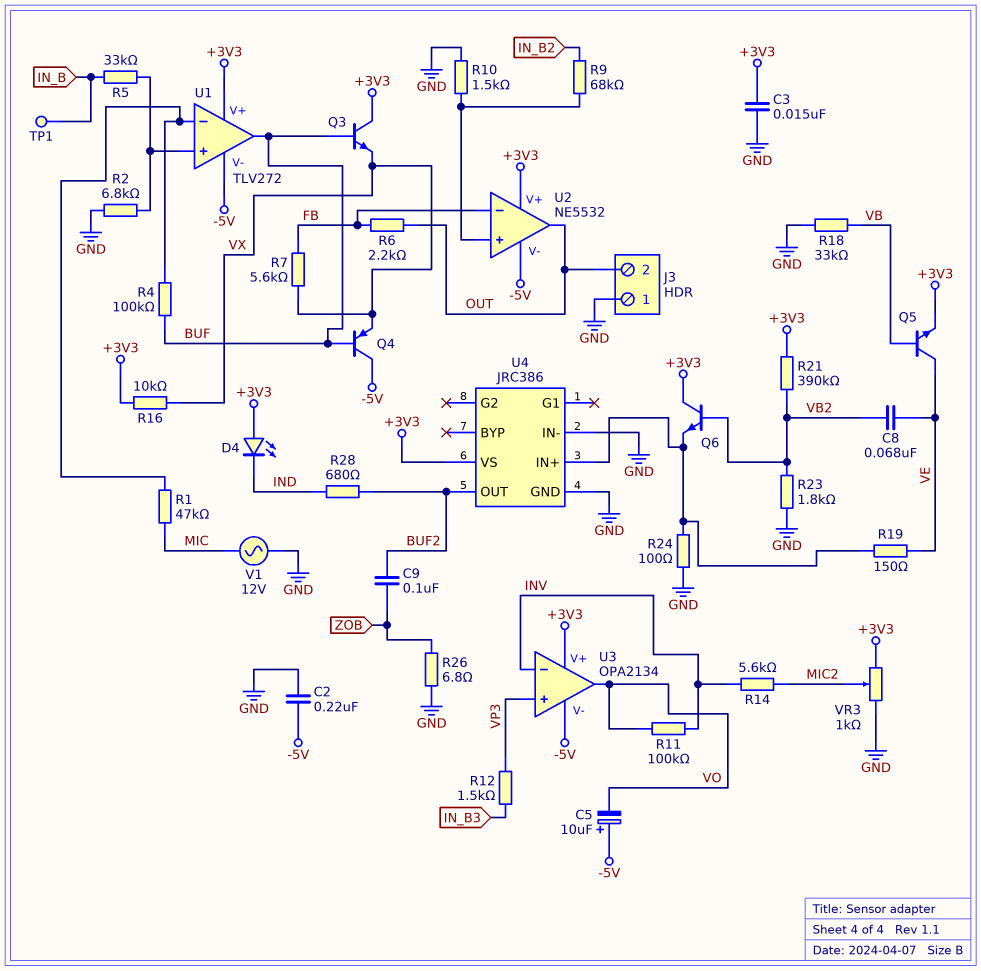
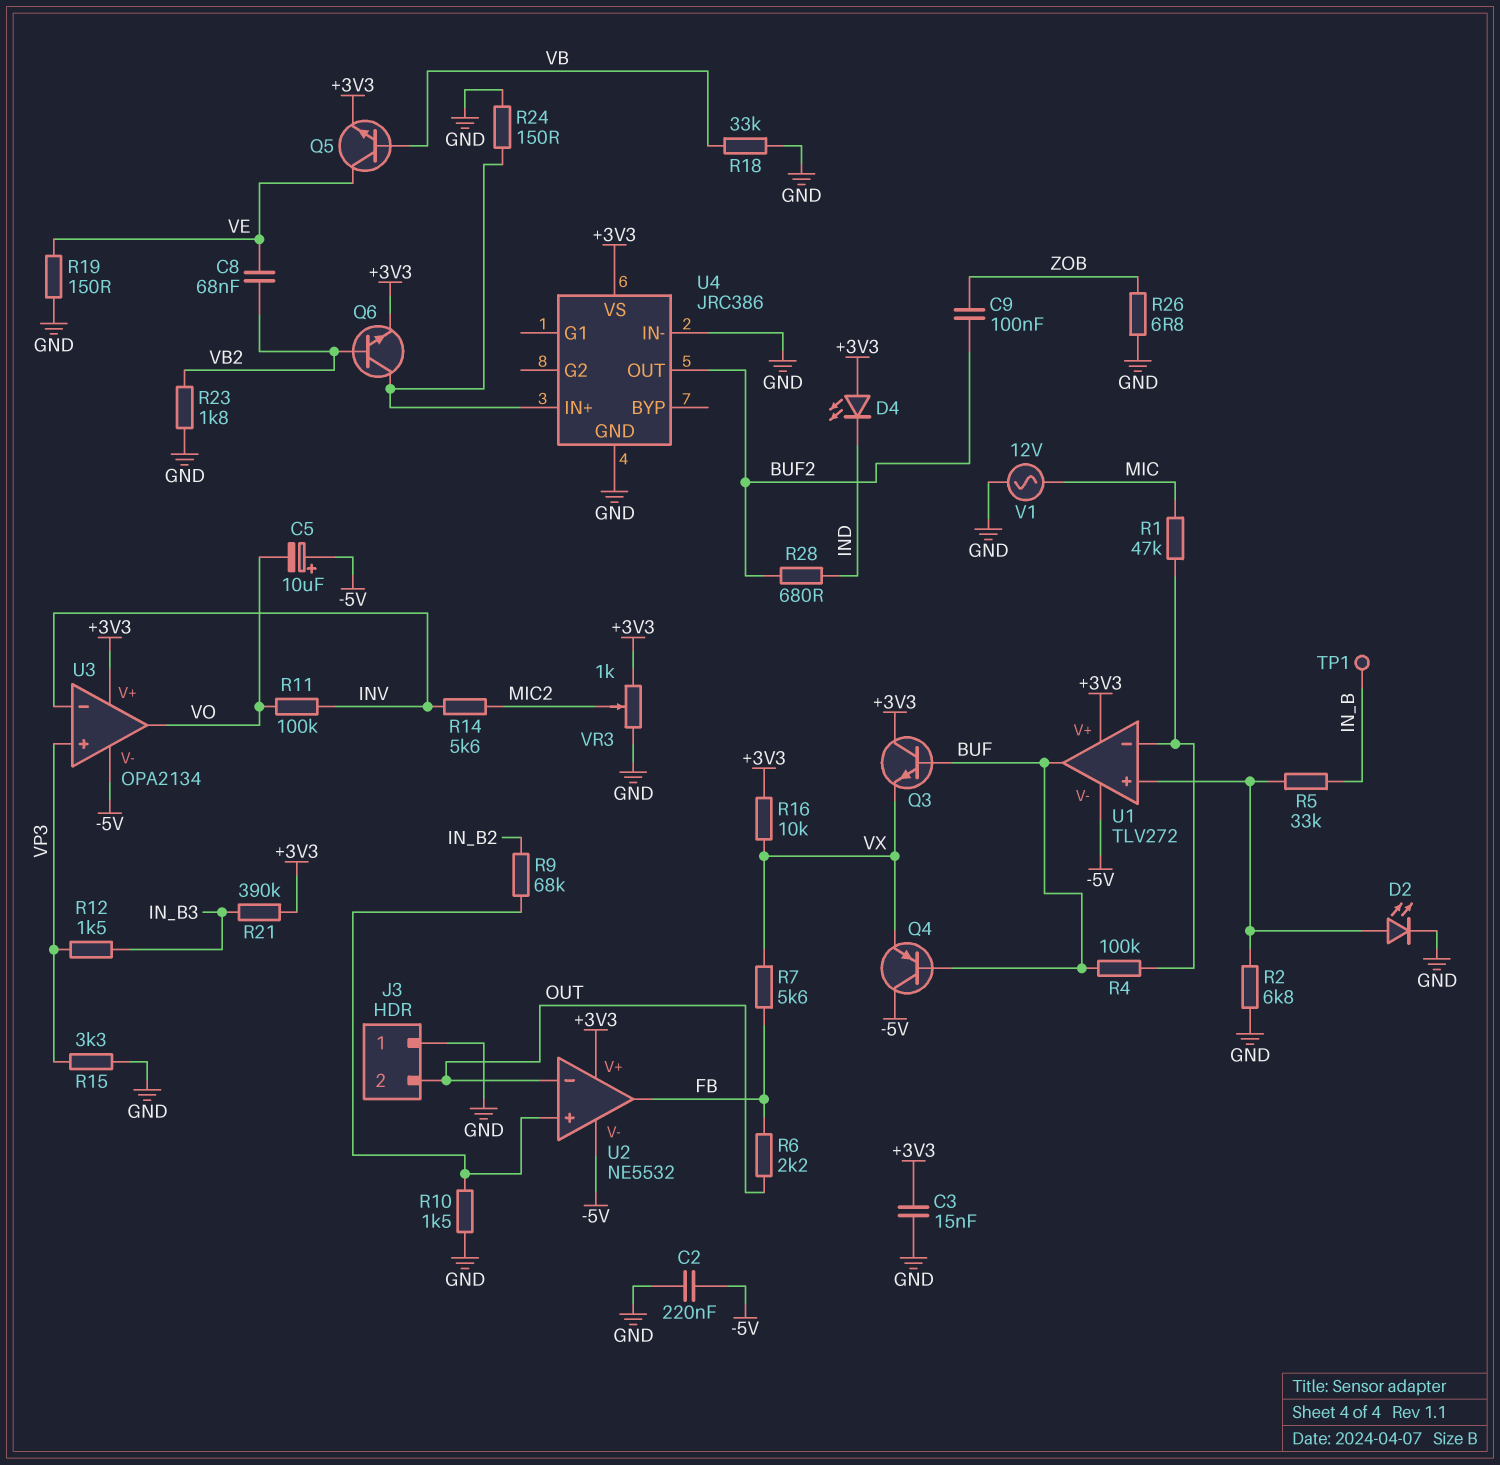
D2: none -> LED (A U1/in+, K GND)
Q6: NPN (B VB2, C +3V3, E U4/IN+) -> NPN (B VB2, C U4/IN+, E +3V3)
R15: none -> 3.3k (GND, VP3)
R19: 150 (U4/IN+, VE) -> 150 (GND, VE)
R21: 390k (+3V3, VB2) -> 390k (+3V3, IN_B3)
R24: 100 (GND, U4/IN+) -> 150 (GND, U4/IN+)
U2 pin in-: FB -> OUT
U2 pin out: OUT -> FB

